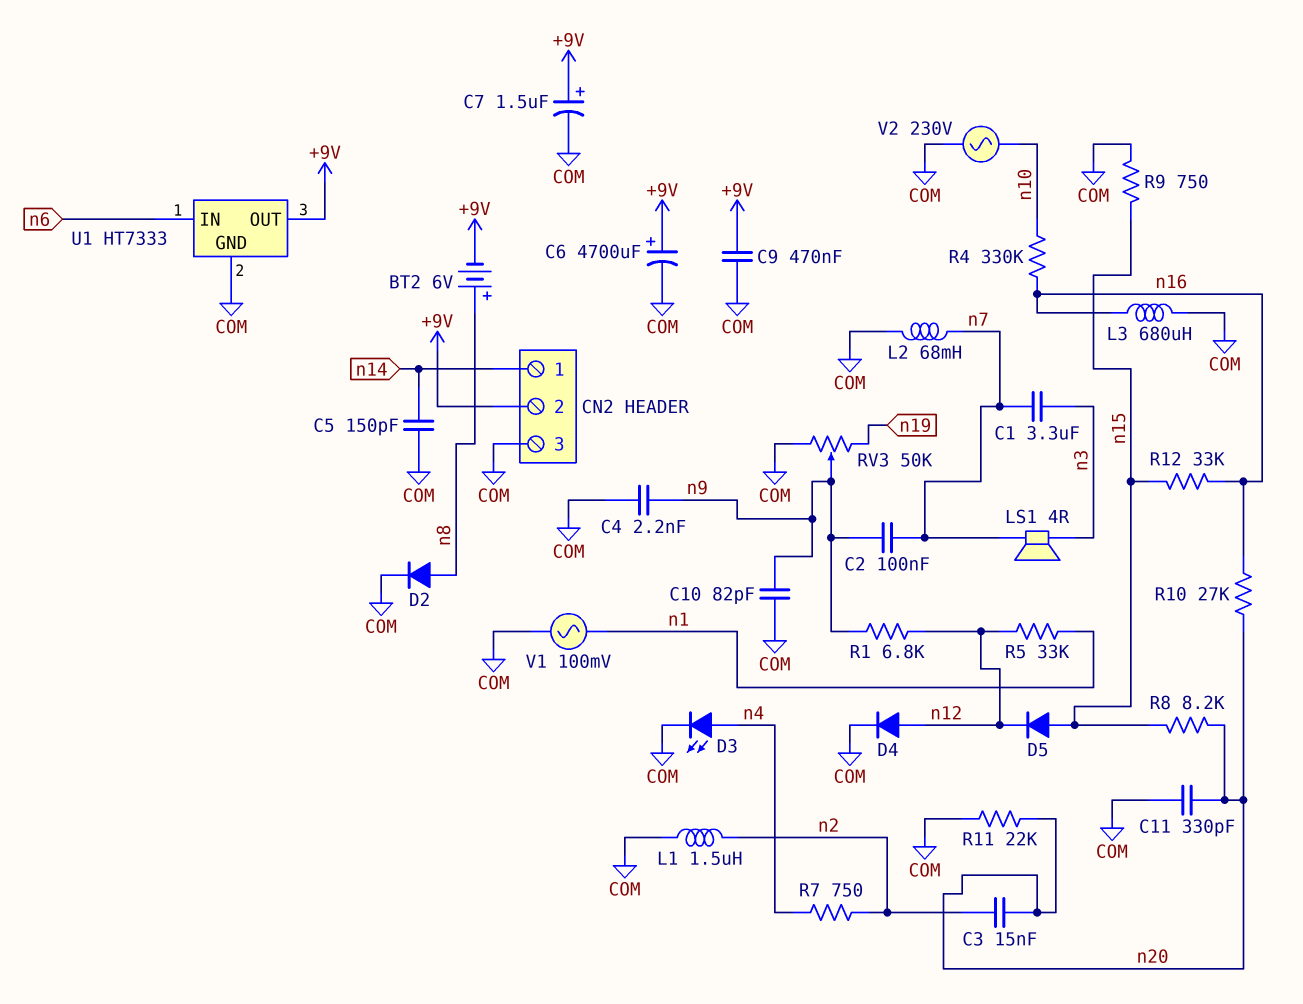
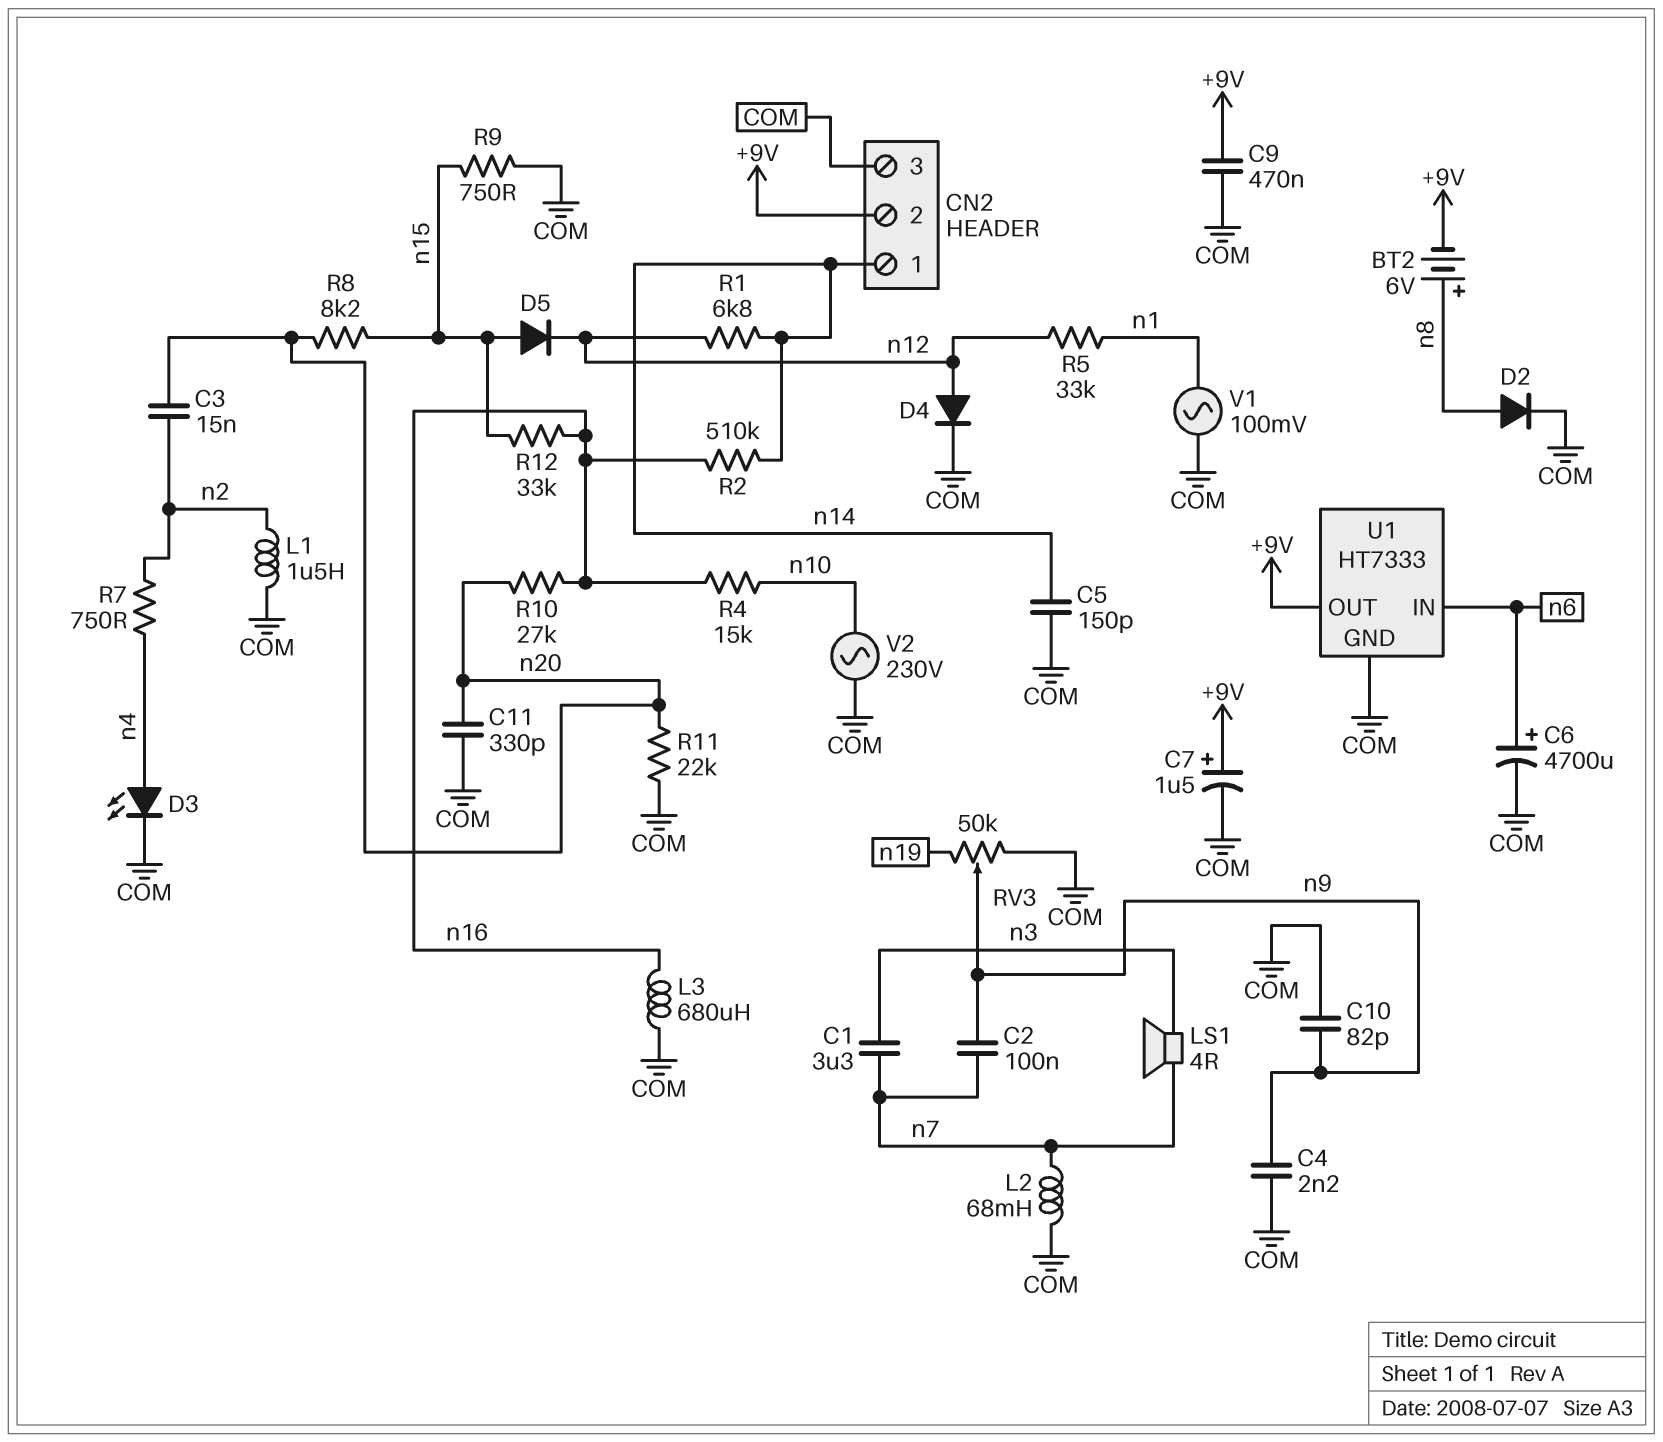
C6: 4700uF (plus +9V, minus COM) -> 4700uF (plus n6, minus COM)
R1: 6.8k (n9, n12) -> 6.8k (n12, n14)
R2: none -> 510k (n14, n16)
R4: 330k (n10, n16) -> 15k (n10, n16)

